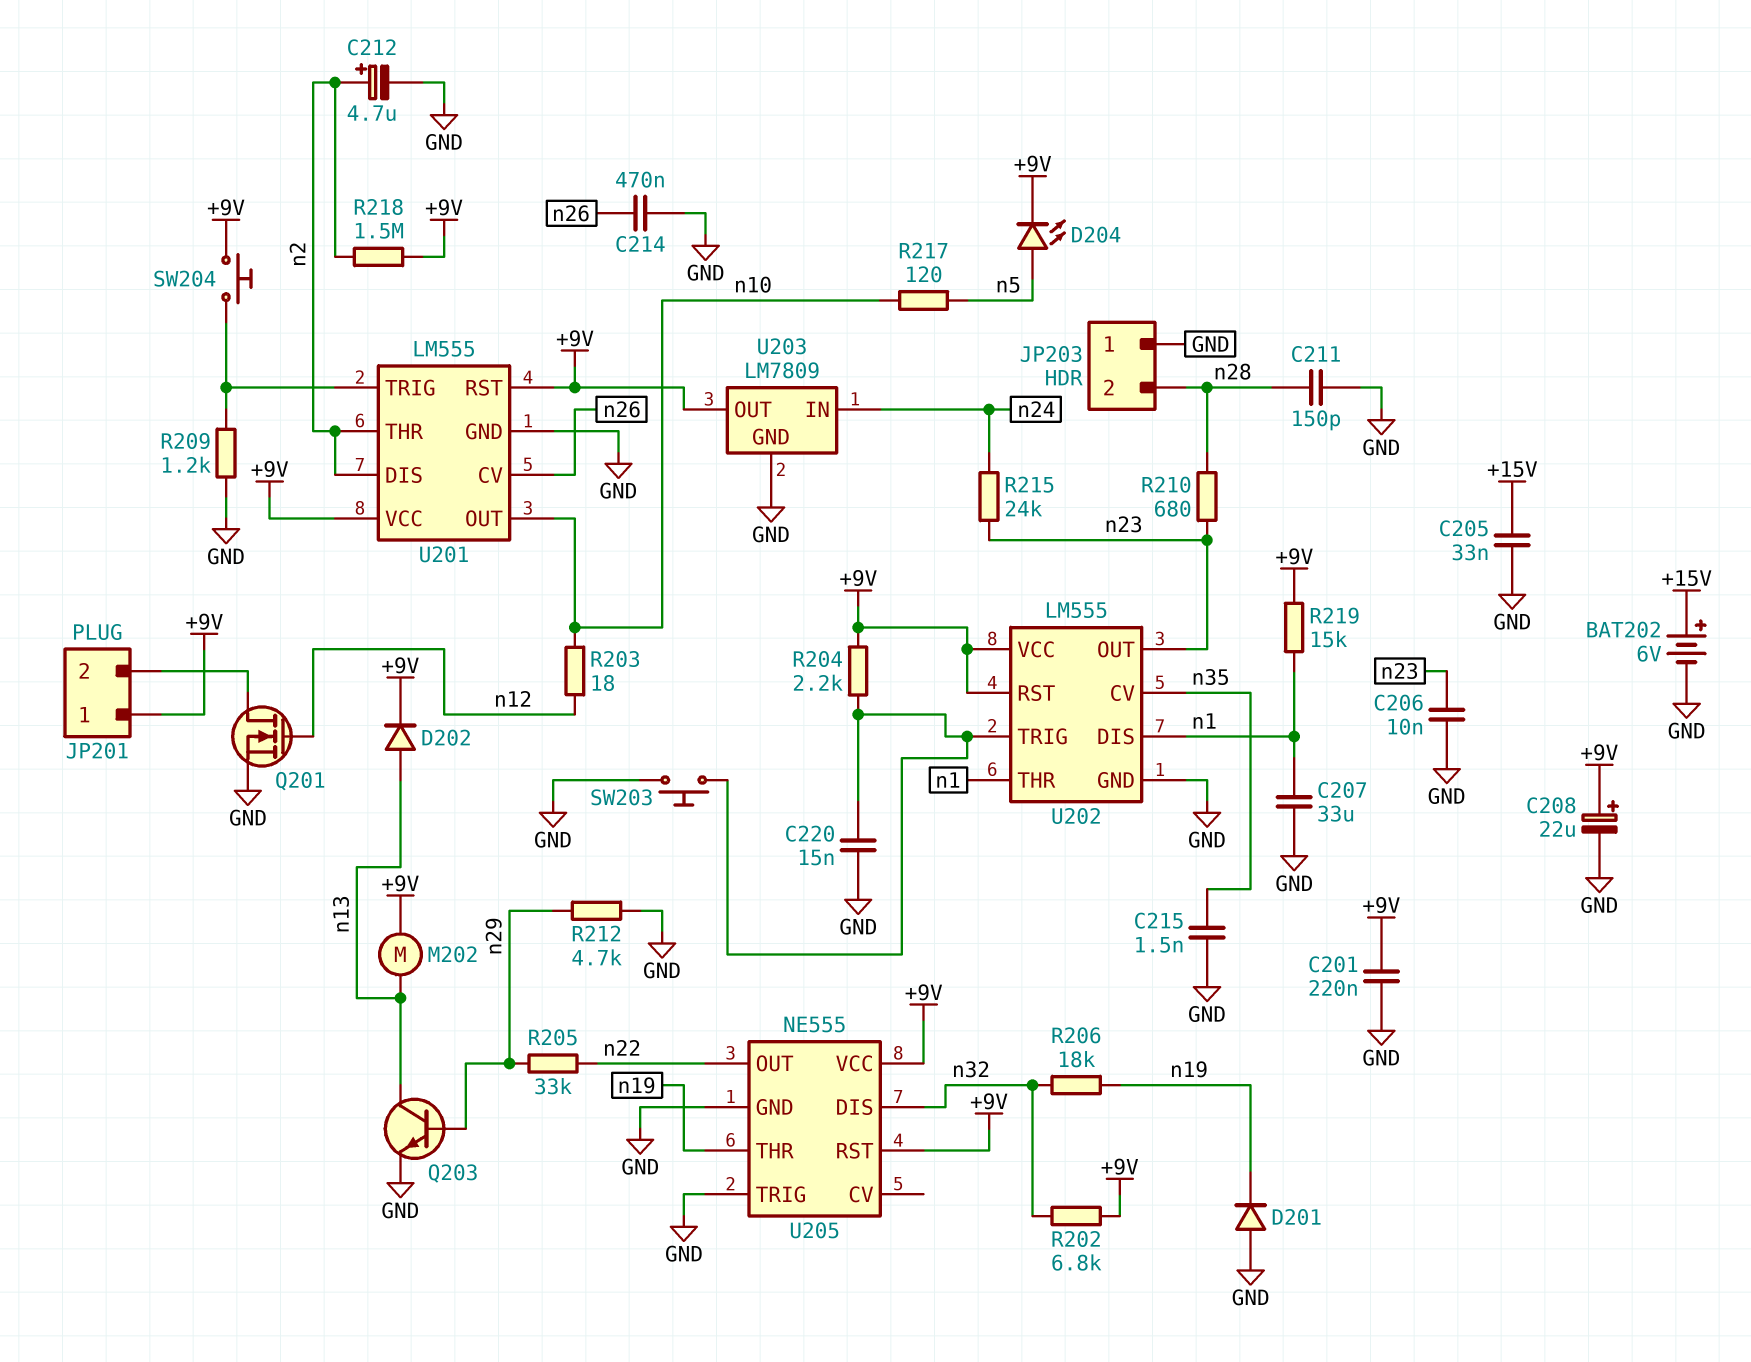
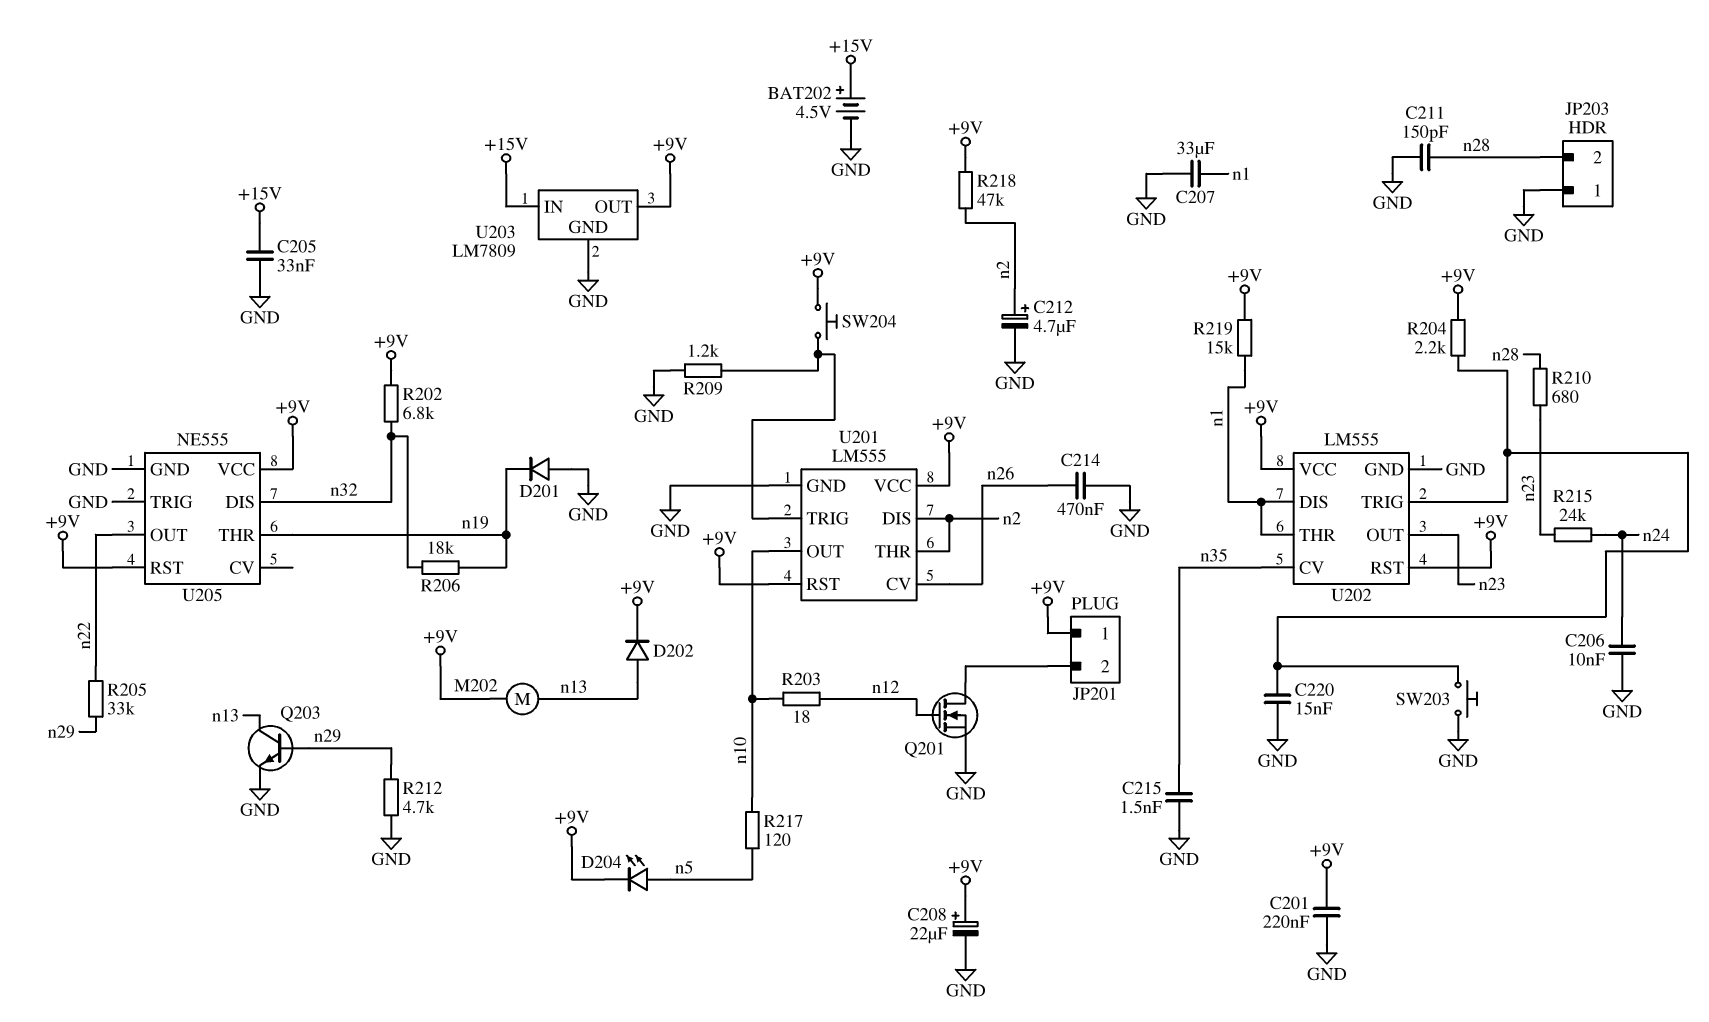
BAT202: 6V (plus +15V, minus GND) -> 4.5V (plus +15V, minus GND)
C206: 10nF (GND, n23) -> 10nF (GND, n24)
R218: 1.5M (+9V, n2) -> 47k (+9V, n2)
U203 pin IN: n24 -> +15V

